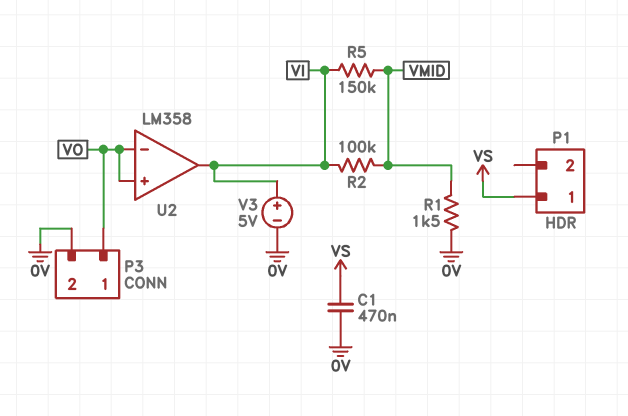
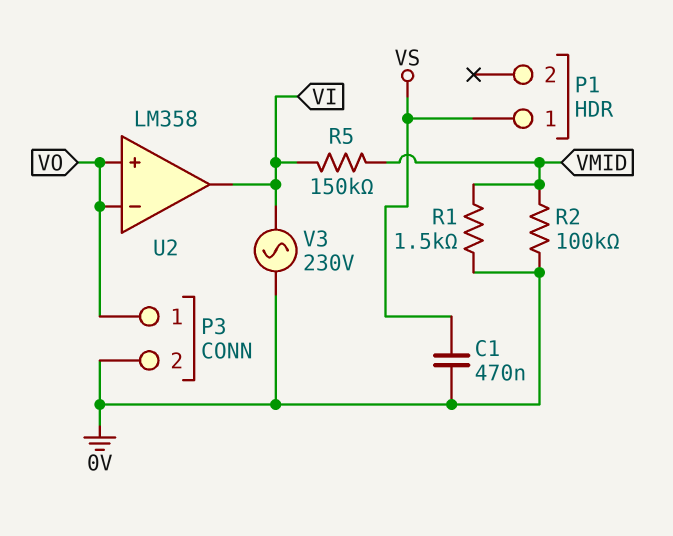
R2: 100k (VI, VMID) -> 100k (0V, VMID)
V3: 5V (plus VI, minus 0V) -> AC 230V (0V, VI)

